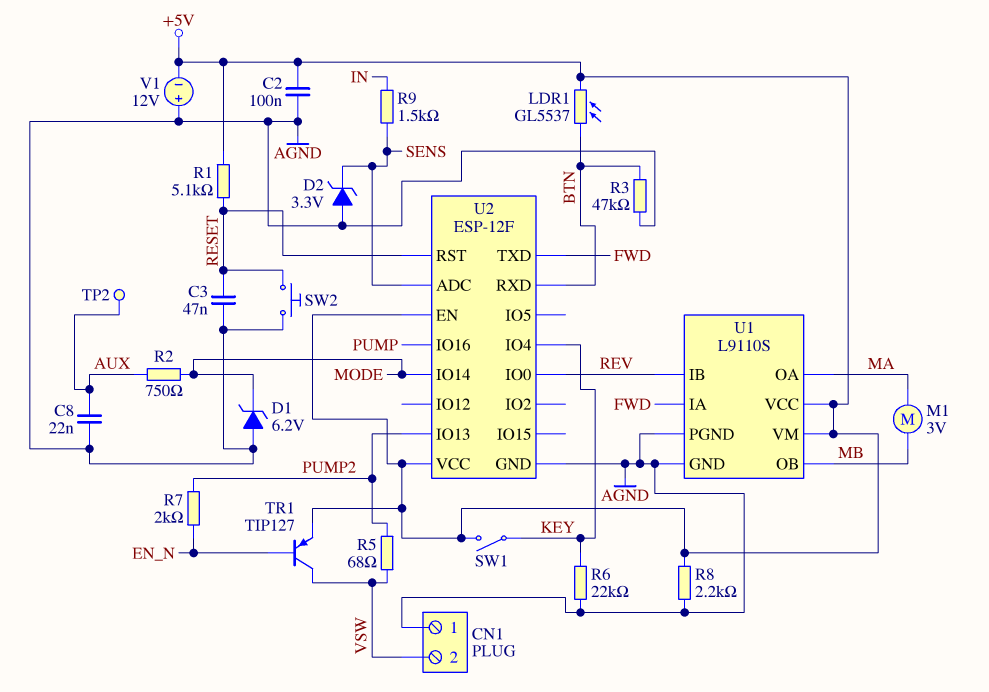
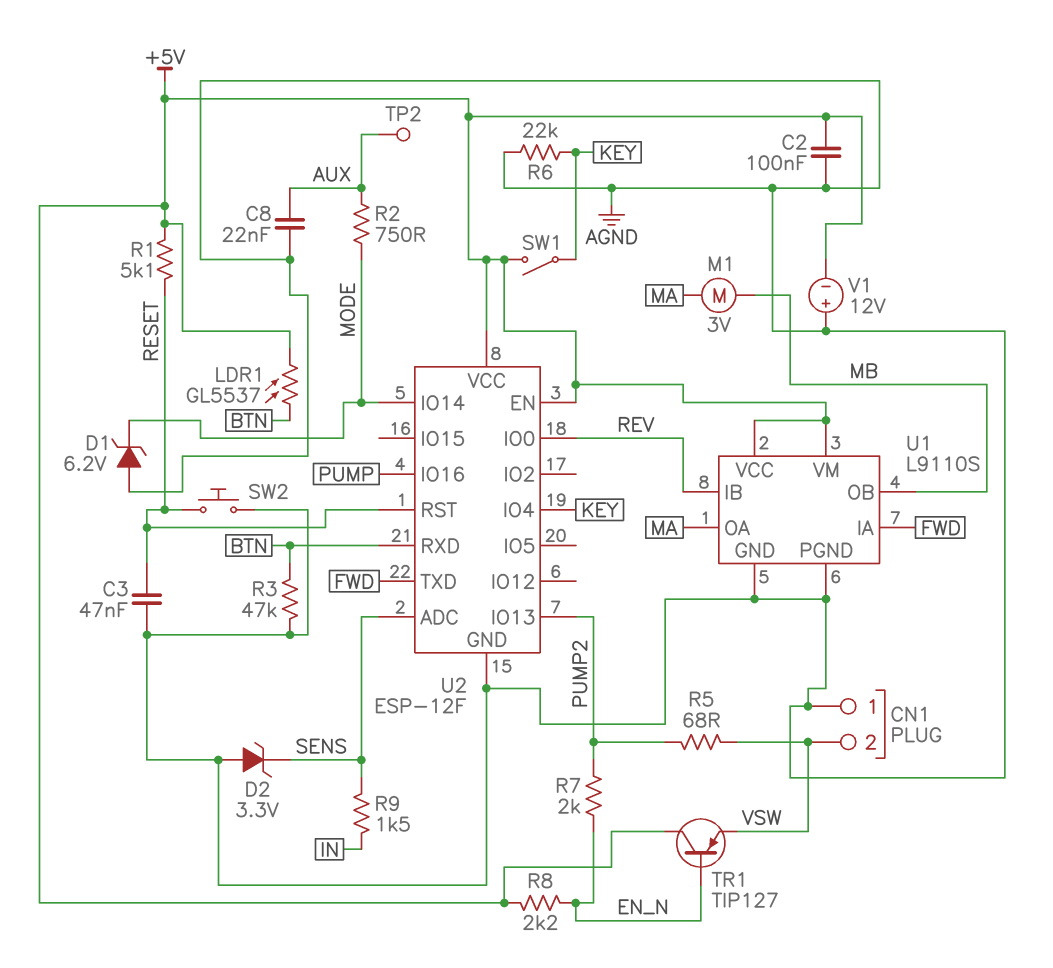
R8: 2.2k (+5V, AGND) -> 2.2k (+5V, EN_N)
TR1: PNP TIP127 (B EN_N, C VSW, E +5V) -> PNP TIP127 (B EN_N, C +5V, E VSW)

